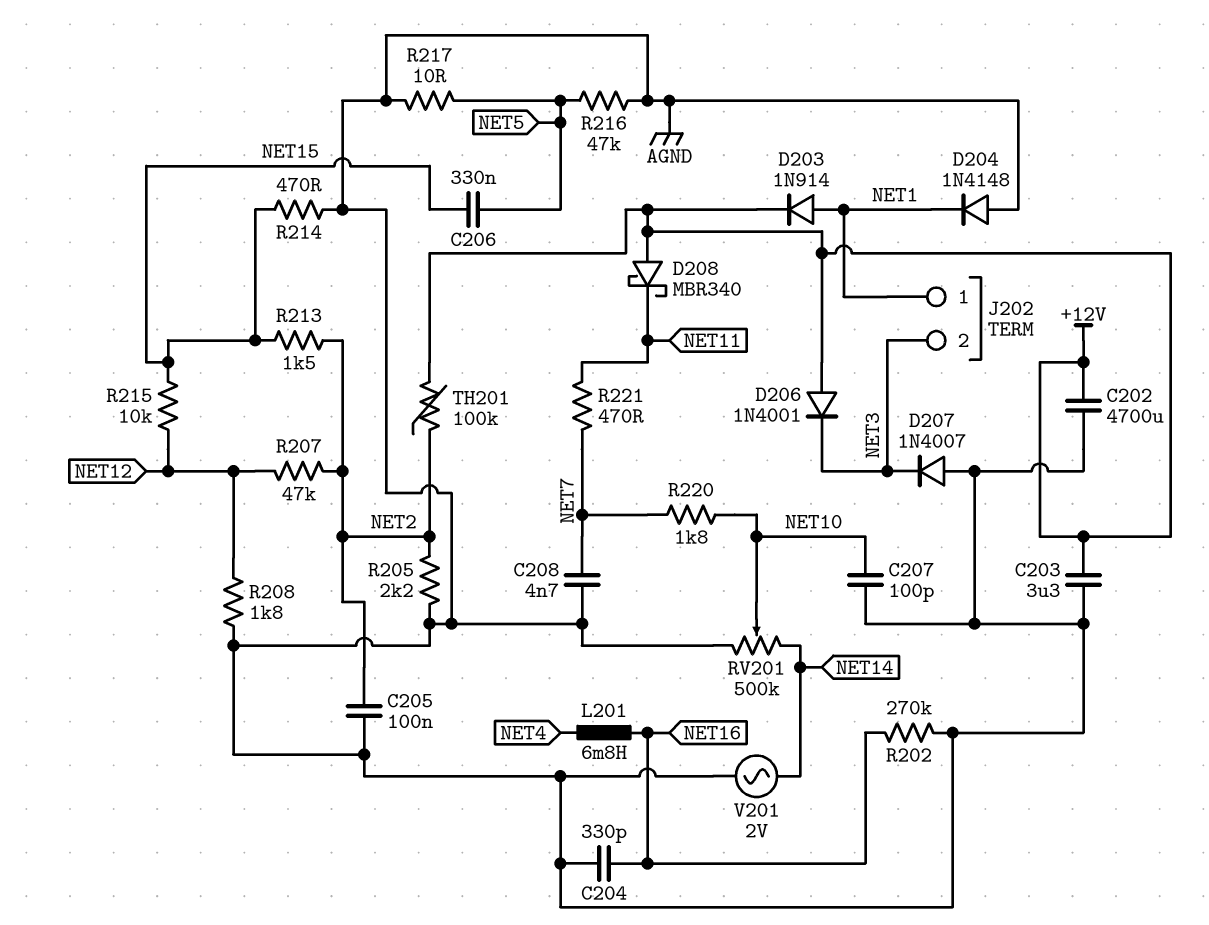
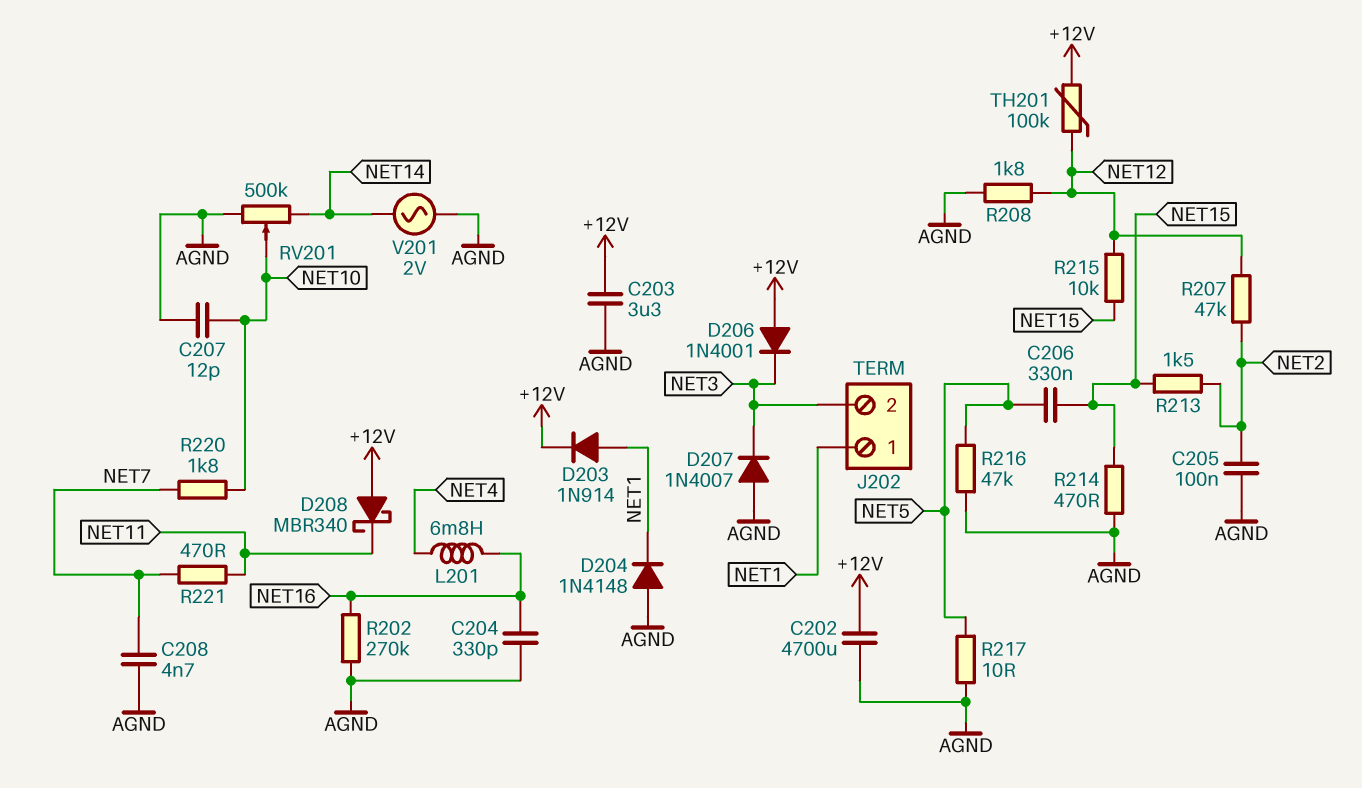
C207: 100pF (AGND, NET10) -> 12pF (AGND, NET10)
R205: 2.2k (AGND, NET2) -> none
TH201: 100k (+12V, NET2) -> 100k (+12V, NET12)

